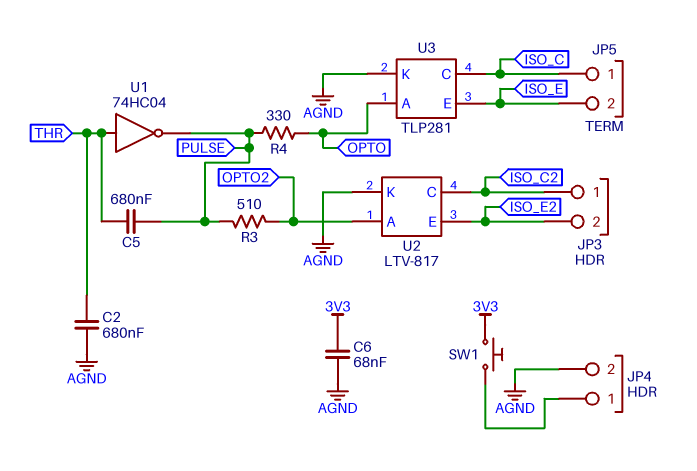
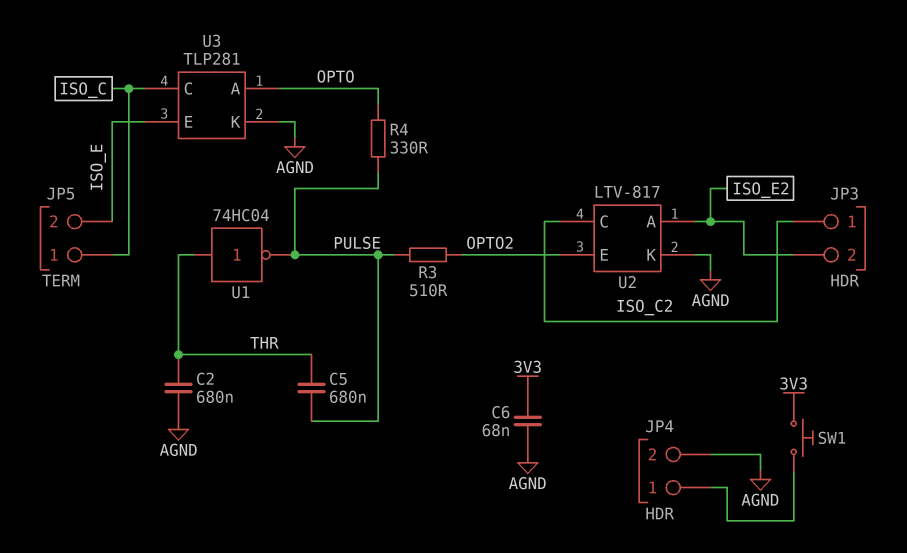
U2 pin A: OPTO2 -> ISO_E2
U2 pin E: ISO_E2 -> OPTO2

